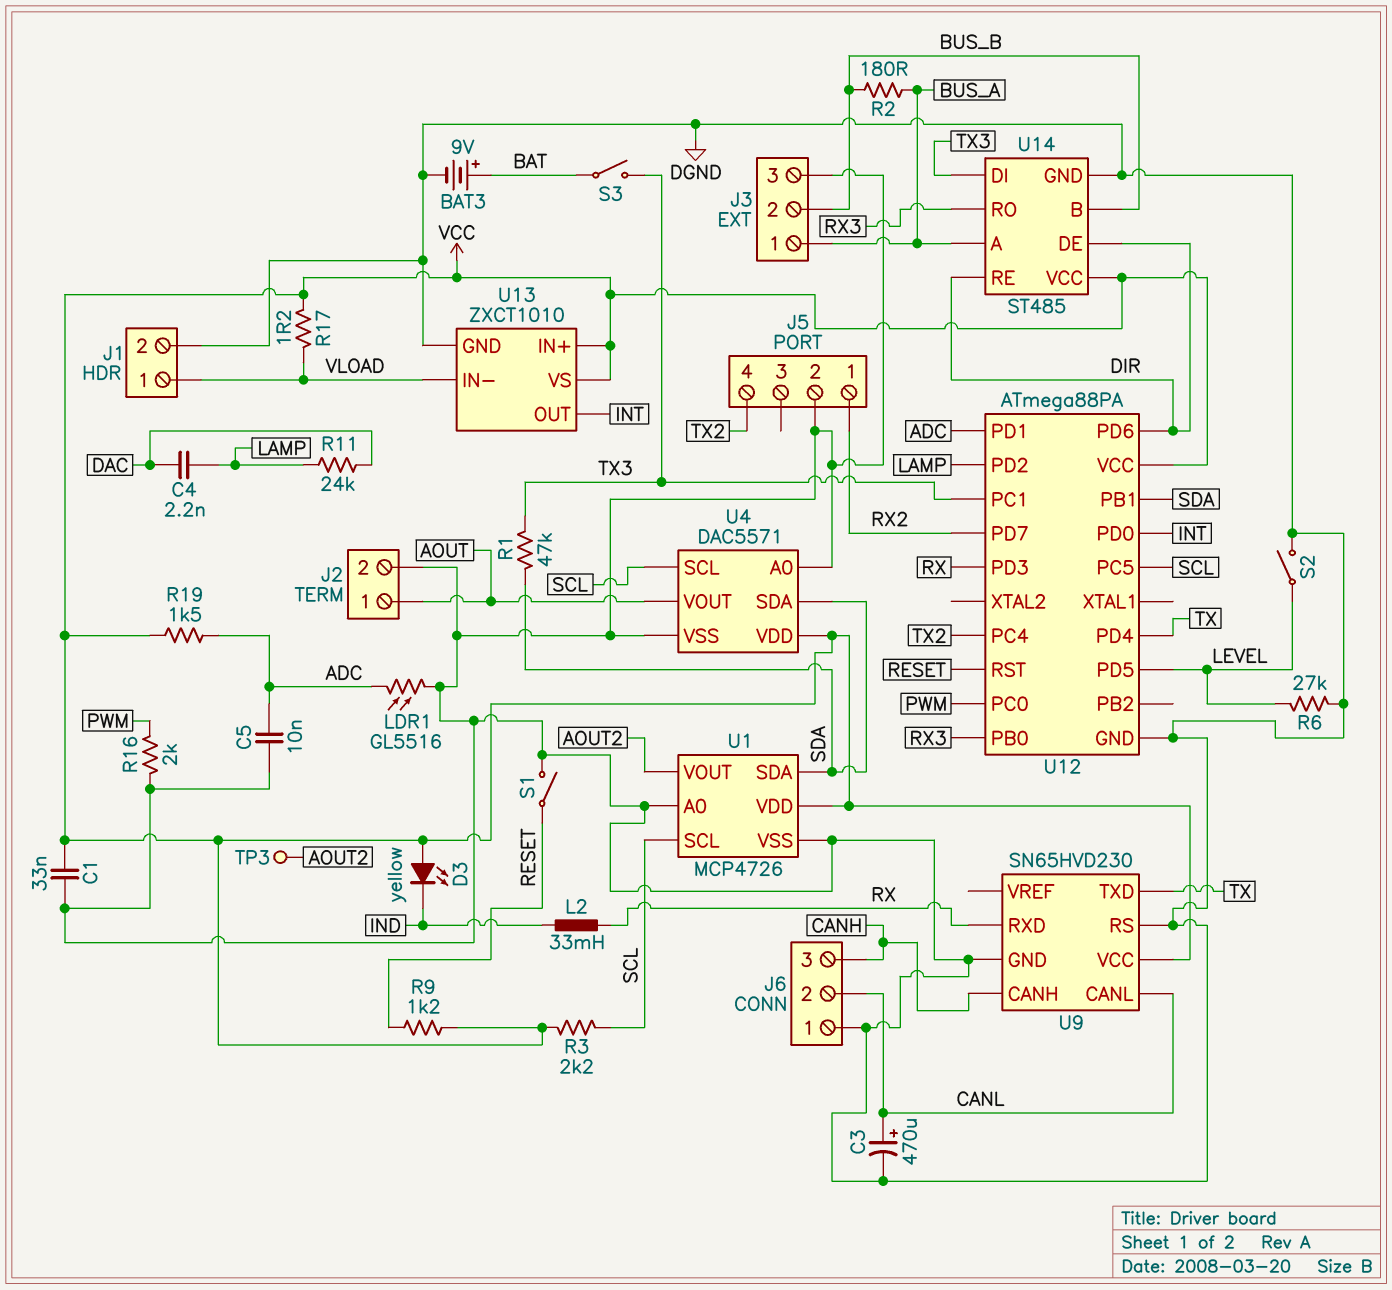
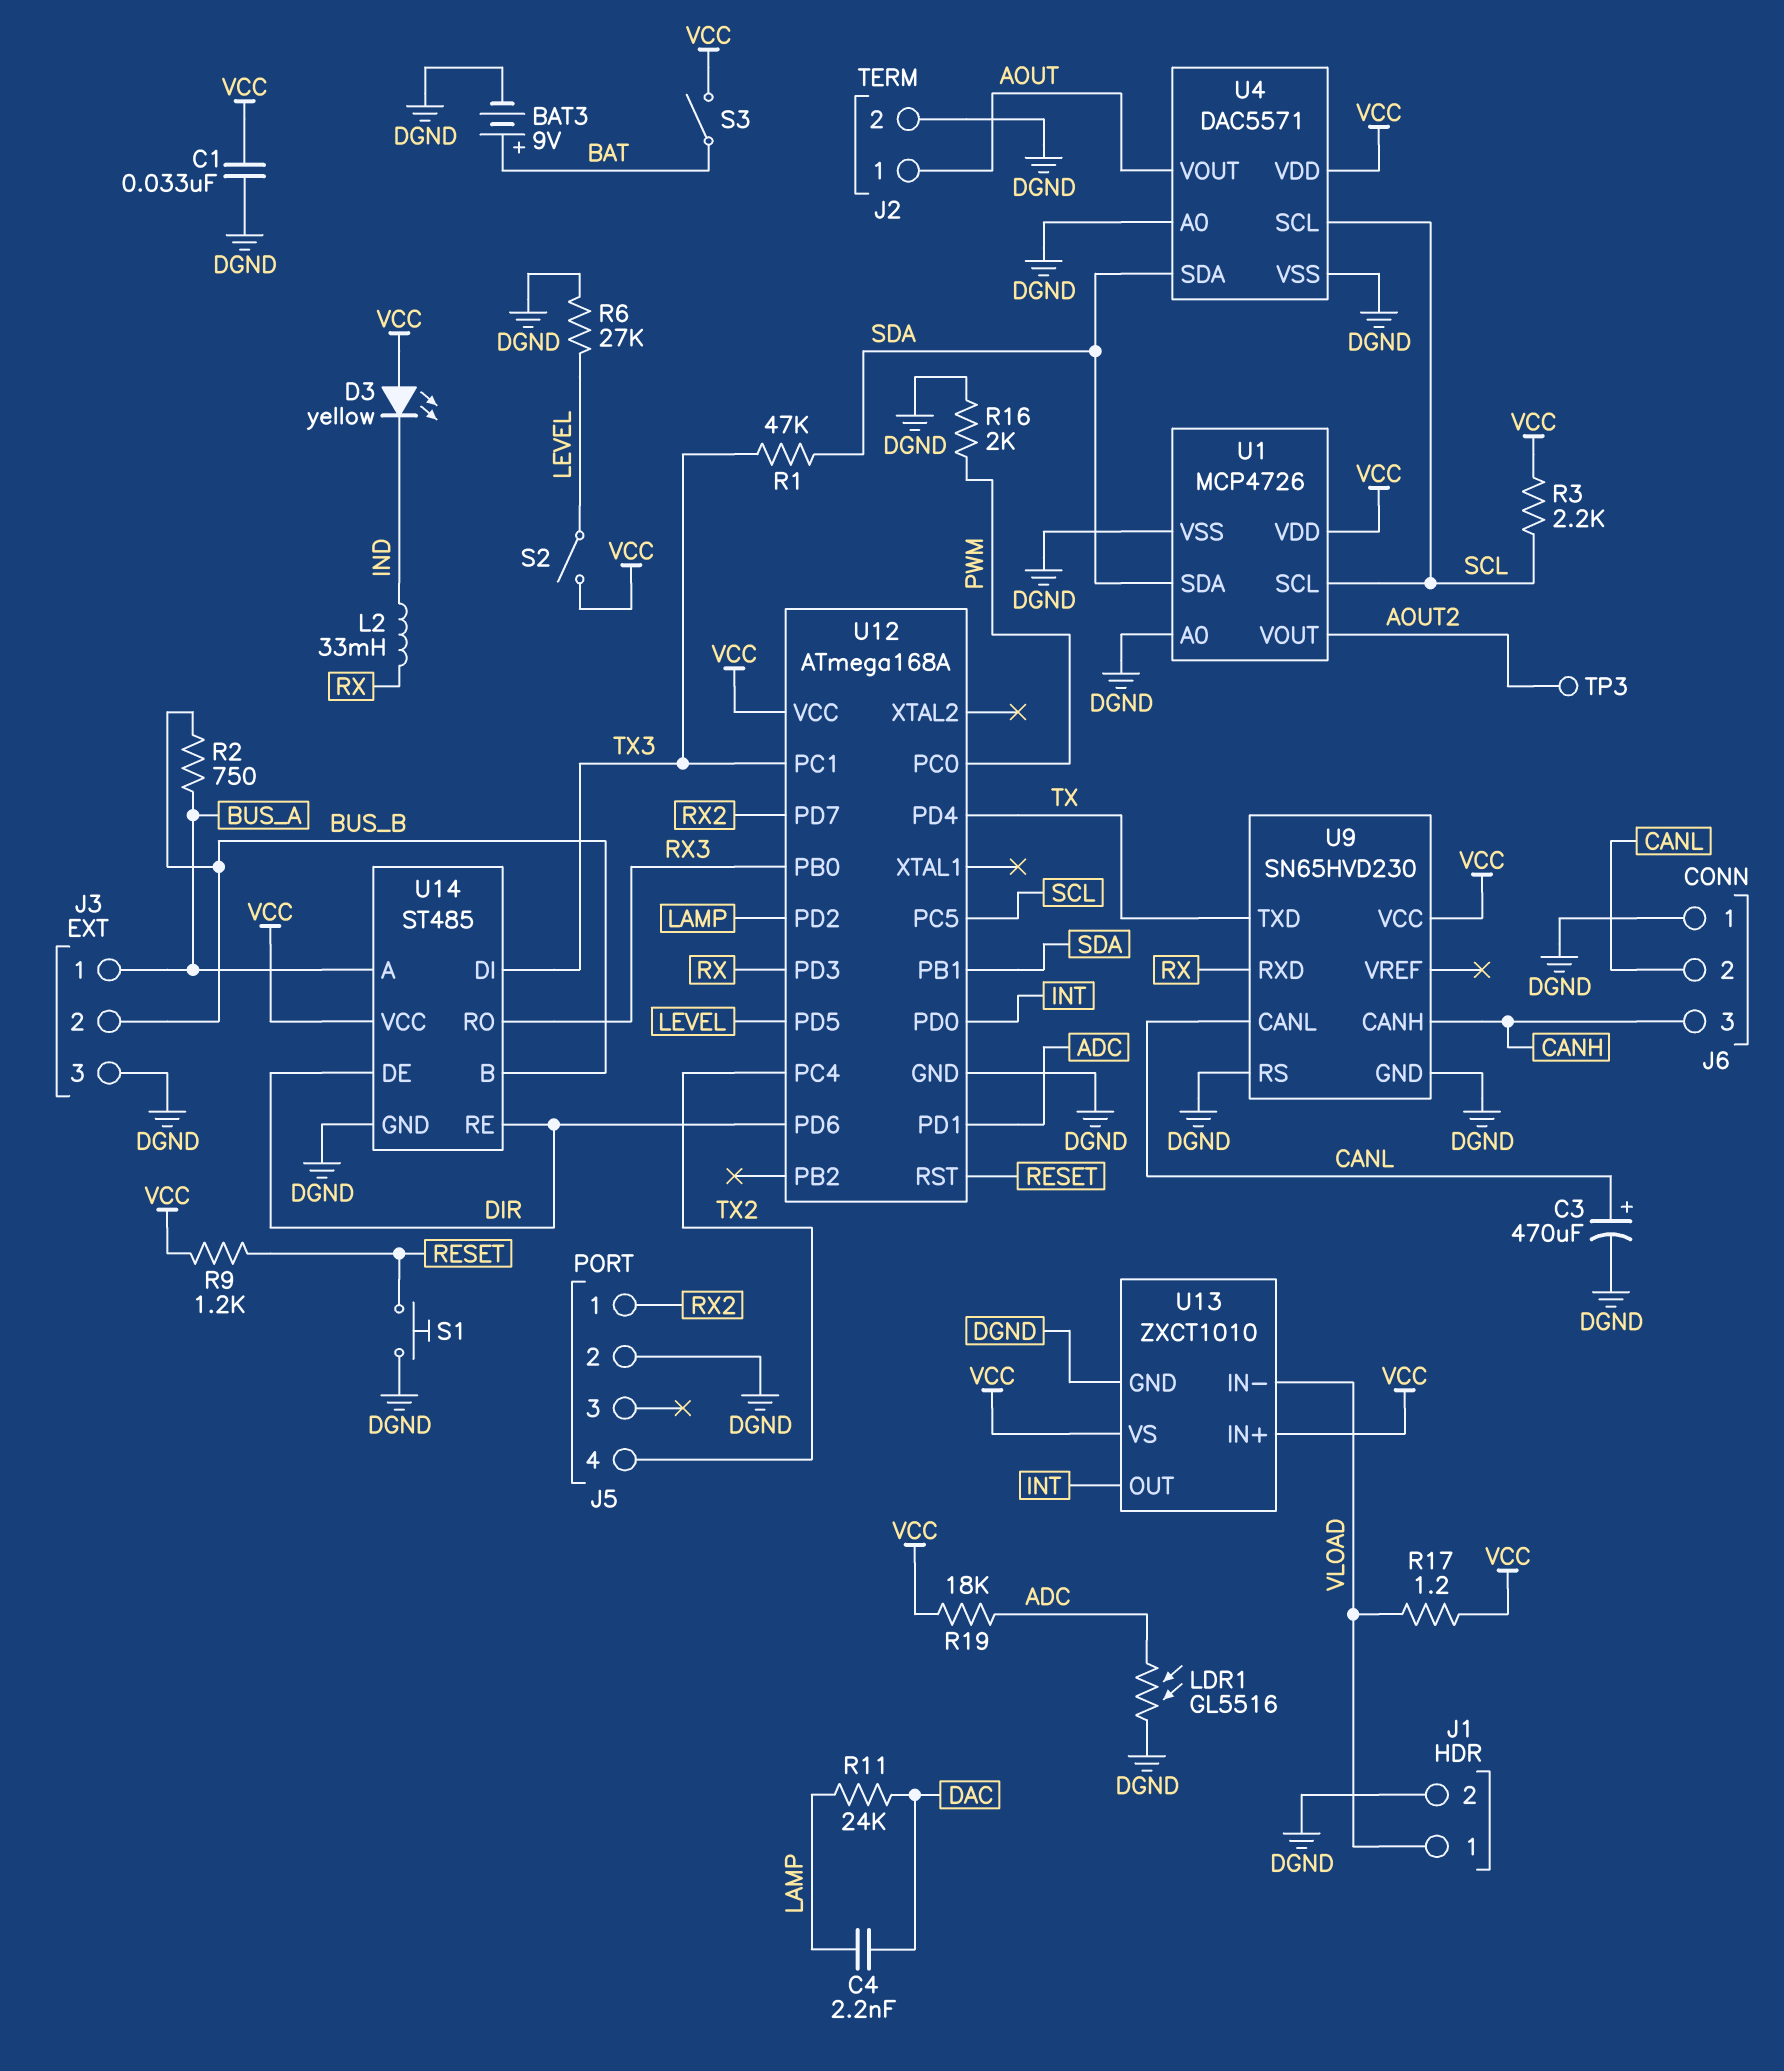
C5: 10nF (ADC, DGND) -> none
R2: 180 (BUS_A, BUS_B) -> 750 (BUS_A, BUS_B)
R19: 1.5k (ADC, VCC) -> 18k (ADC, VCC)
S1: switch (DGND, RESET) -> button (DGND, RESET)
S2: switch (DGND, LEVEL) -> switch (LEVEL, VCC)
S3: switch (BAT, TX3) -> switch (BAT, VCC)
U12: ATmega88PA -> ATmega168A

